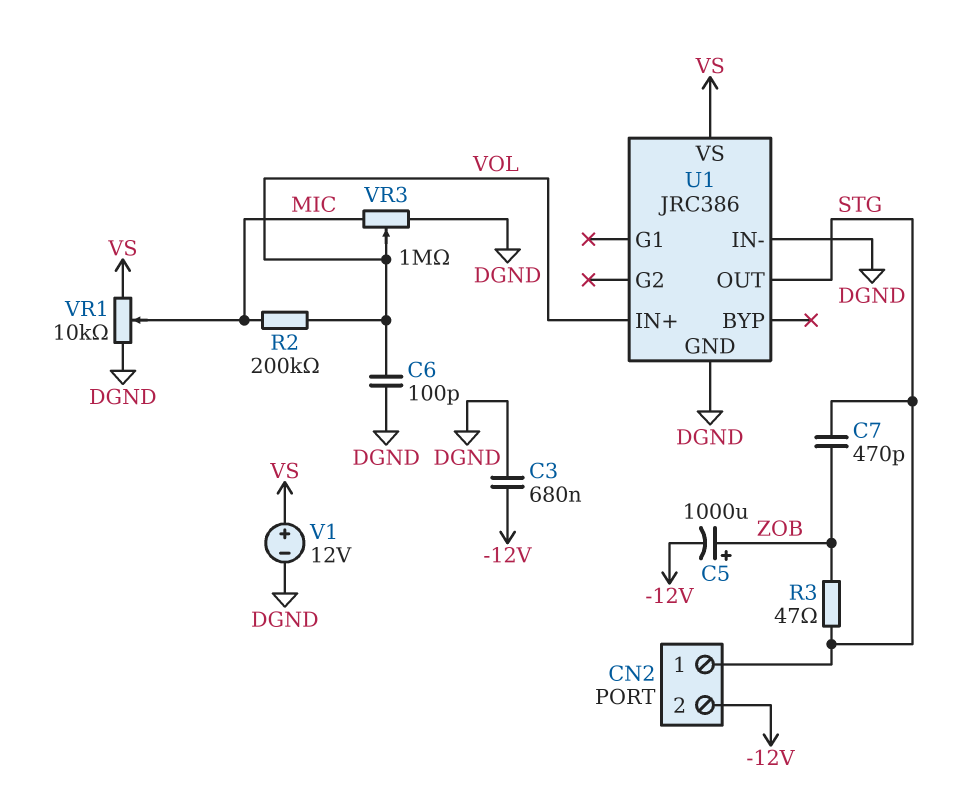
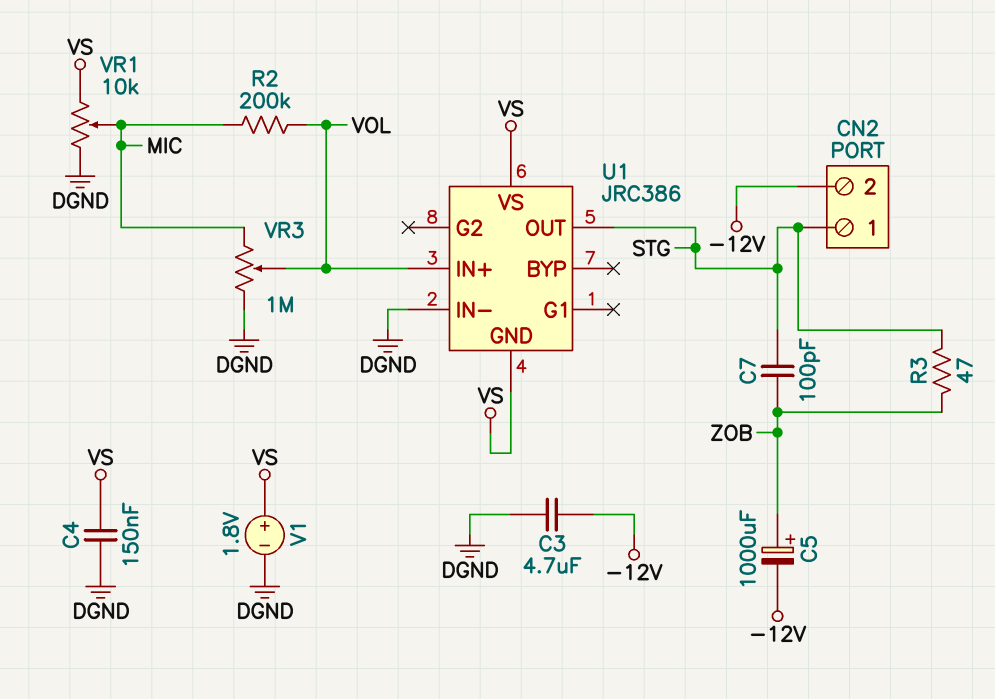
C3: 680nF (-12V, DGND) -> 4.7uF (-12V, DGND)
C4: none -> 150nF (DGND, VS)
C6: 100pF (DGND, VOL) -> none
C7: 470pF (STG, ZOB) -> 100pF (STG, ZOB)
U1 pin GND: DGND -> VS
V1: 12V (plus VS, minus DGND) -> 1.8V (plus VS, minus DGND)

